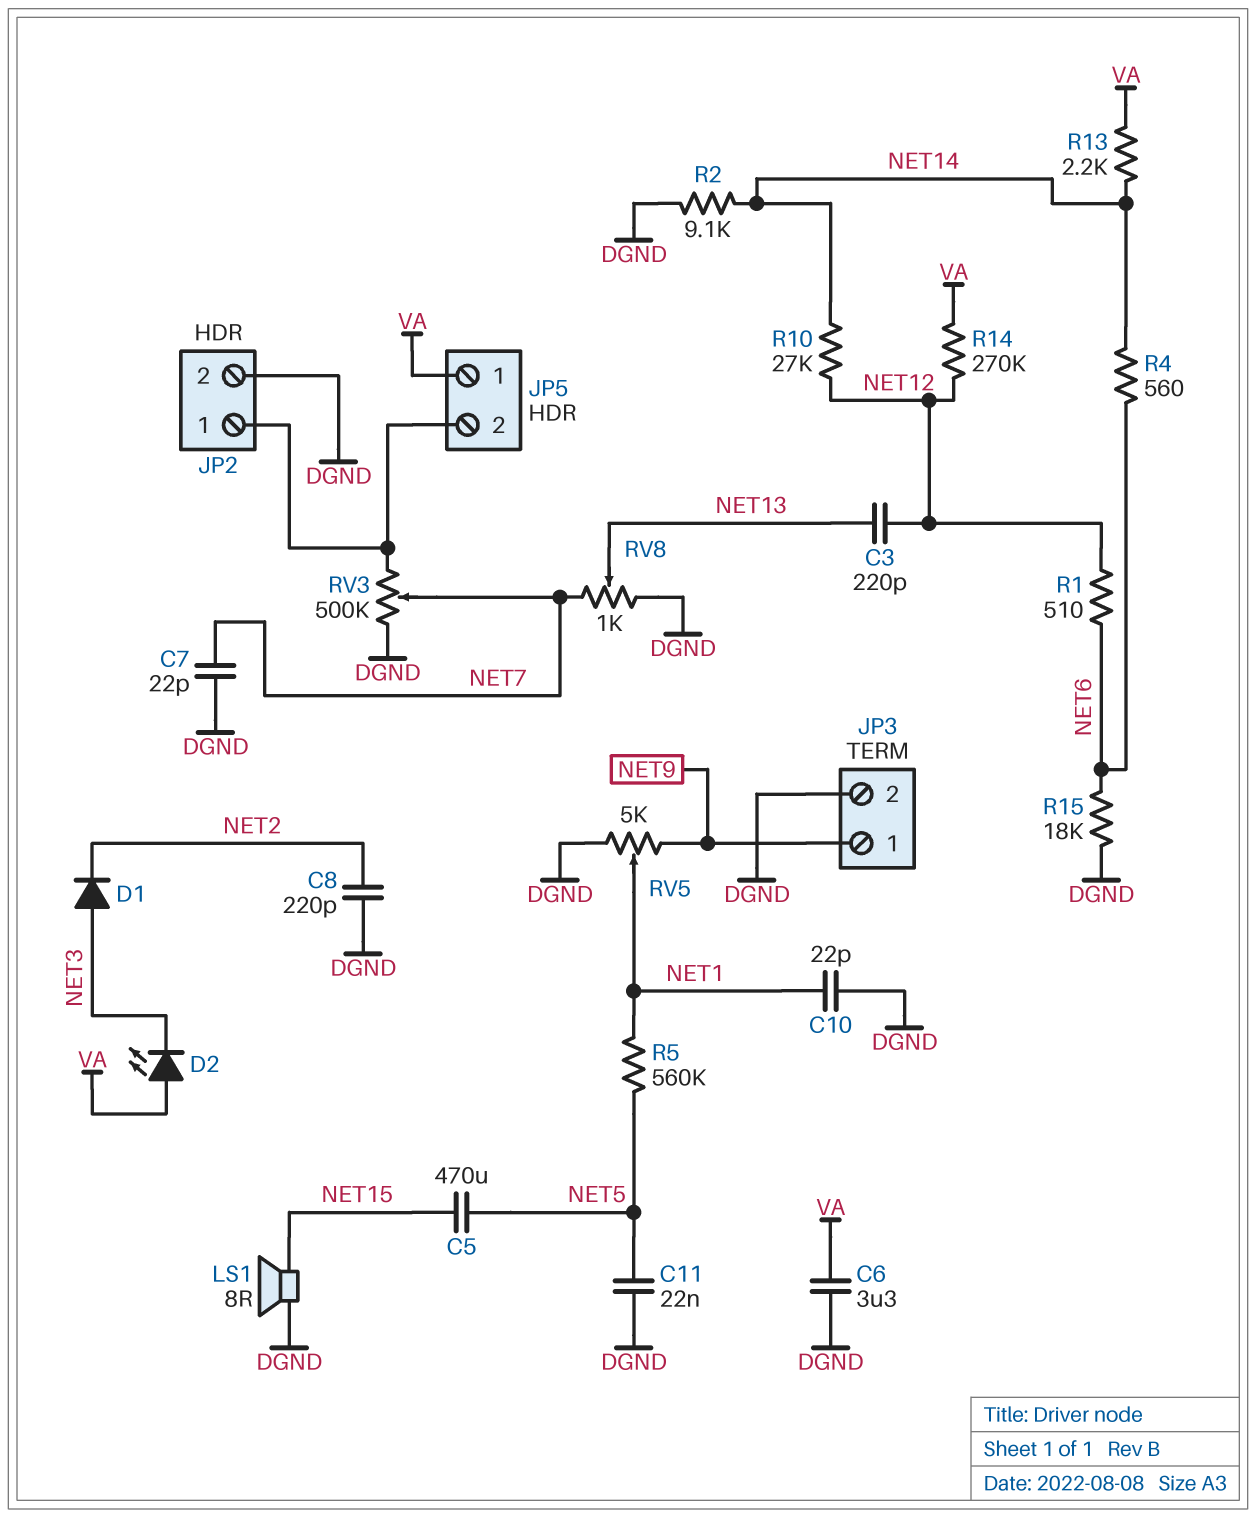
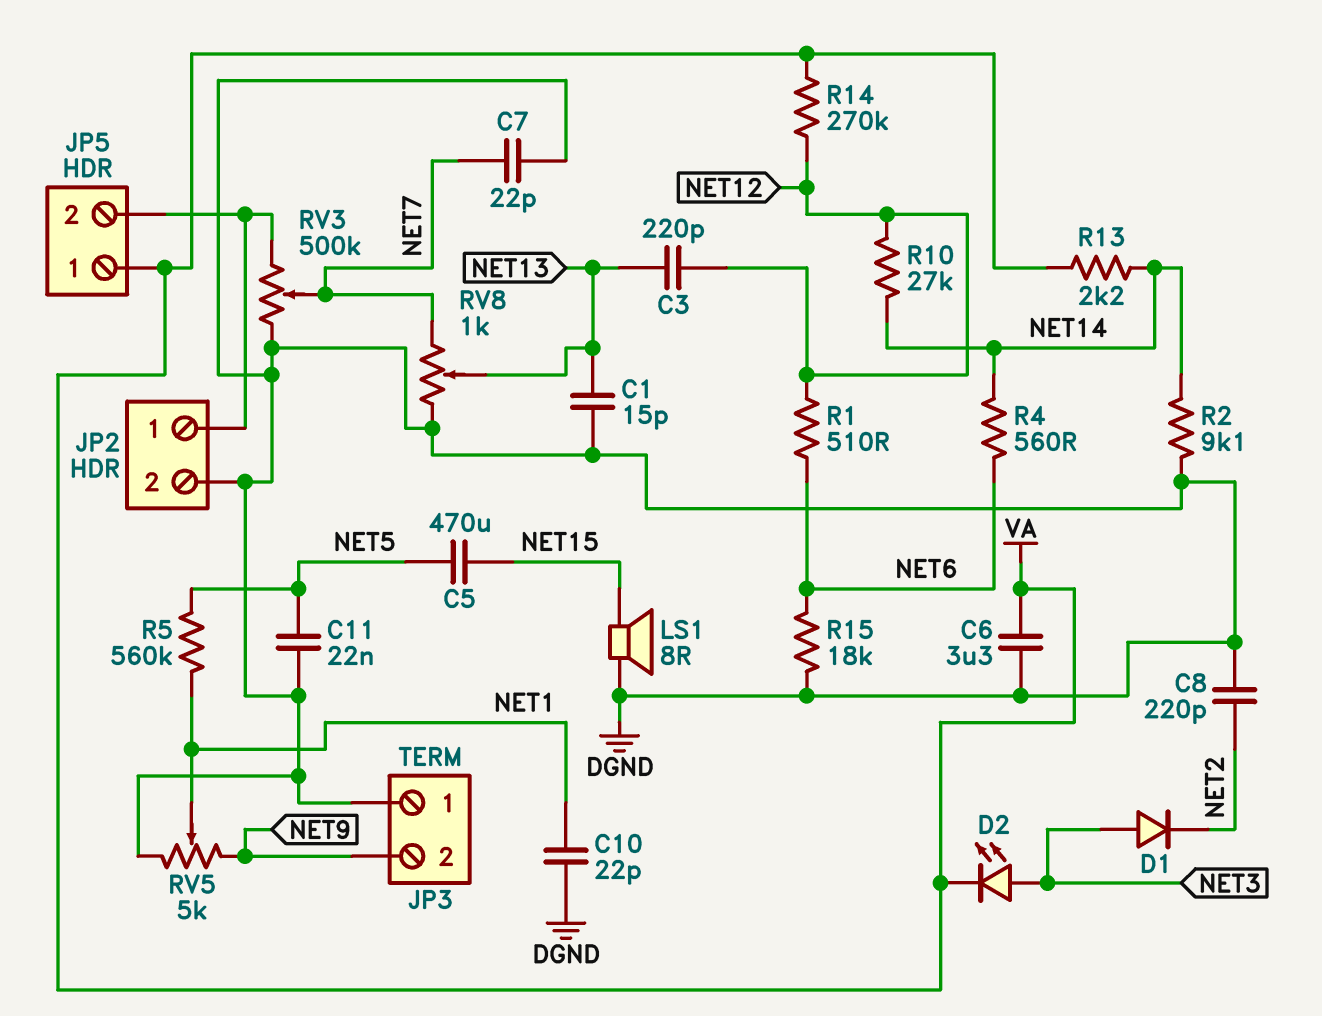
C1: none -> 15pF (DGND, NET13)
D2: LED (A VA, K NET3) -> LED (A NET3, K VA)
JP3 pin 1: NET9 -> DGND
JP3 pin 2: DGND -> NET9

